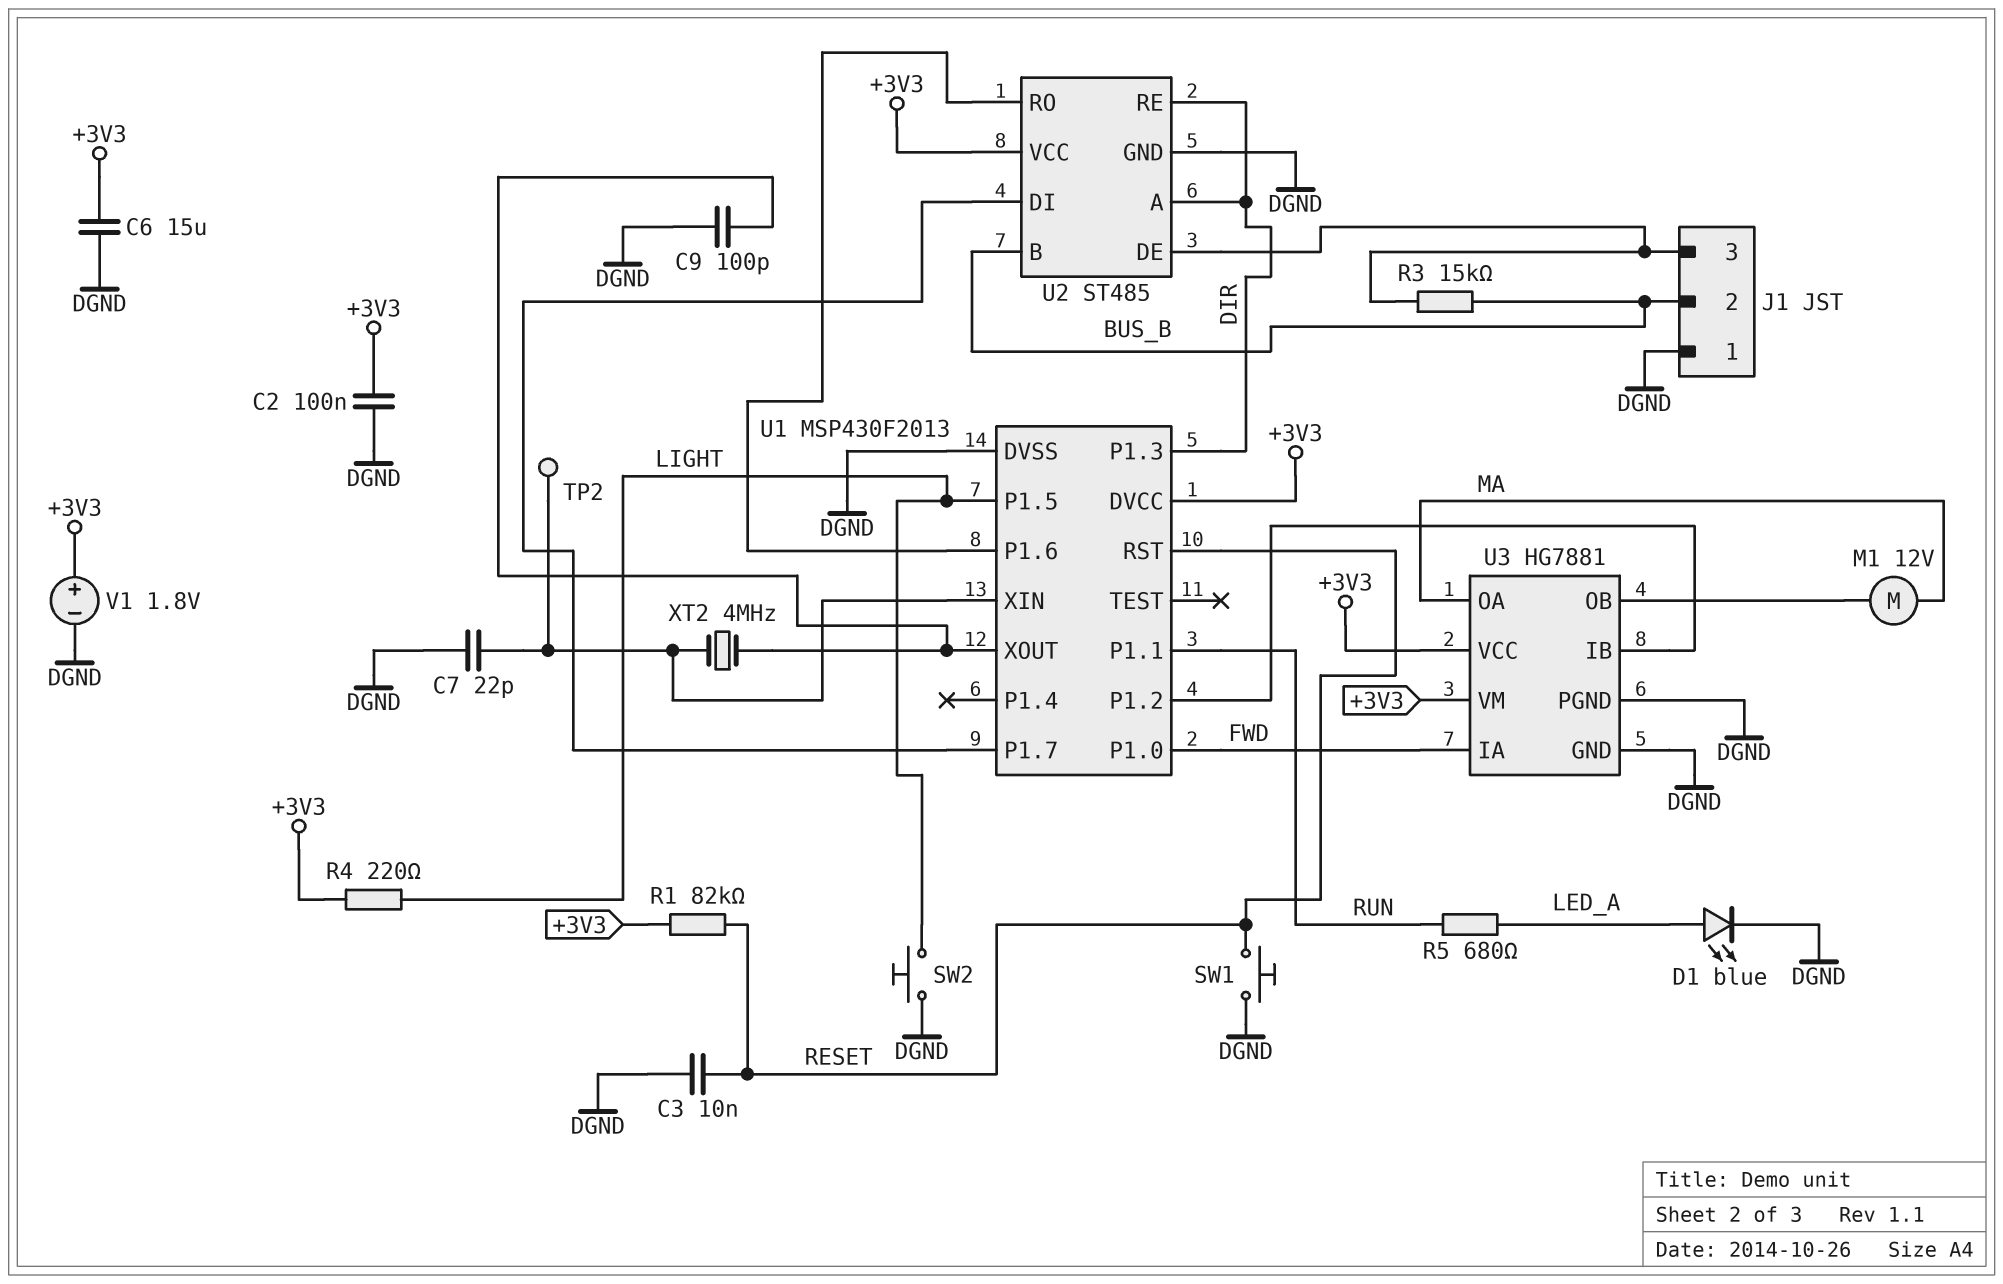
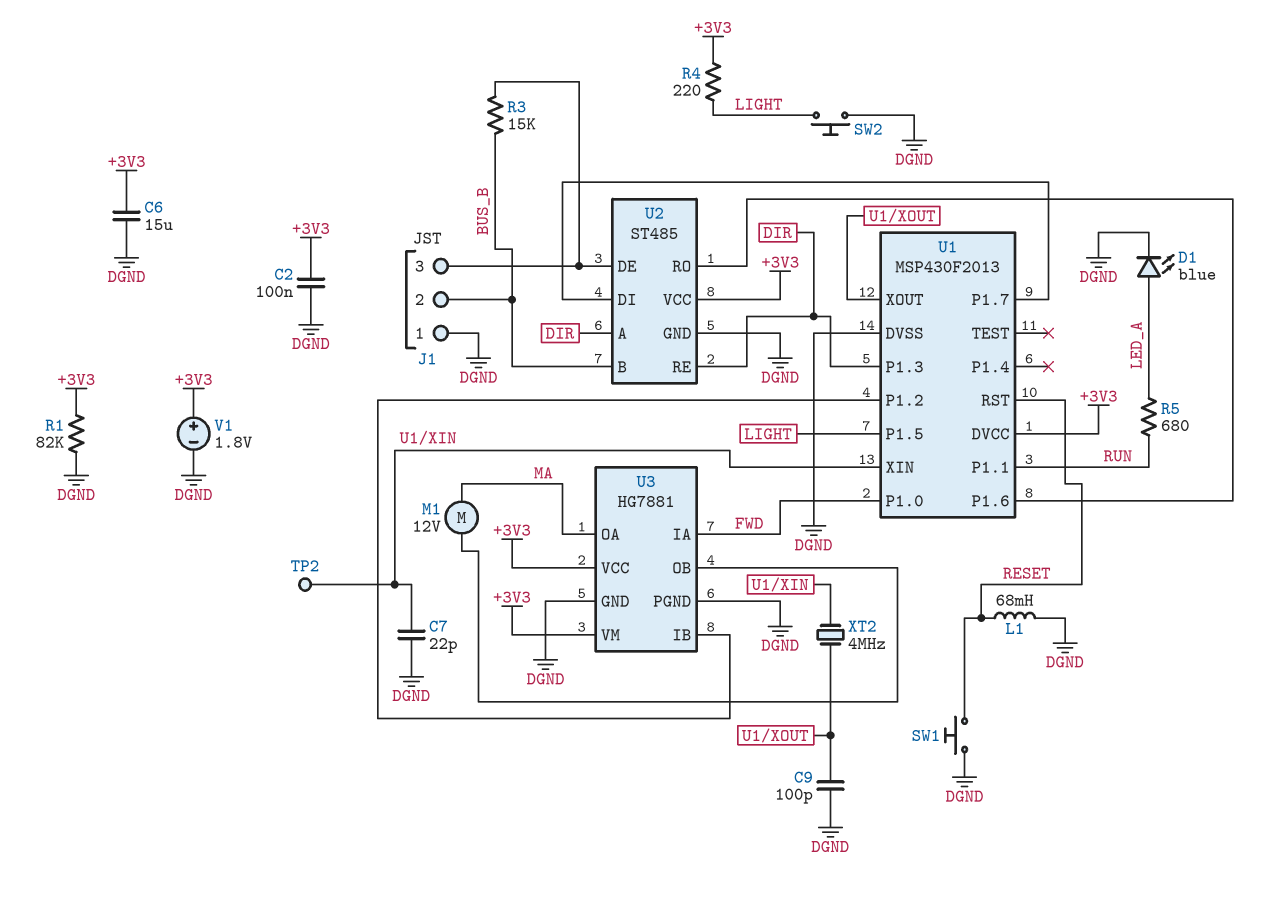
C3: 10nF (DGND, RESET) -> none
L1: none -> 68mH (DGND, RESET)
R1: 82k (+3V3, RESET) -> 82k (+3V3, DGND)

